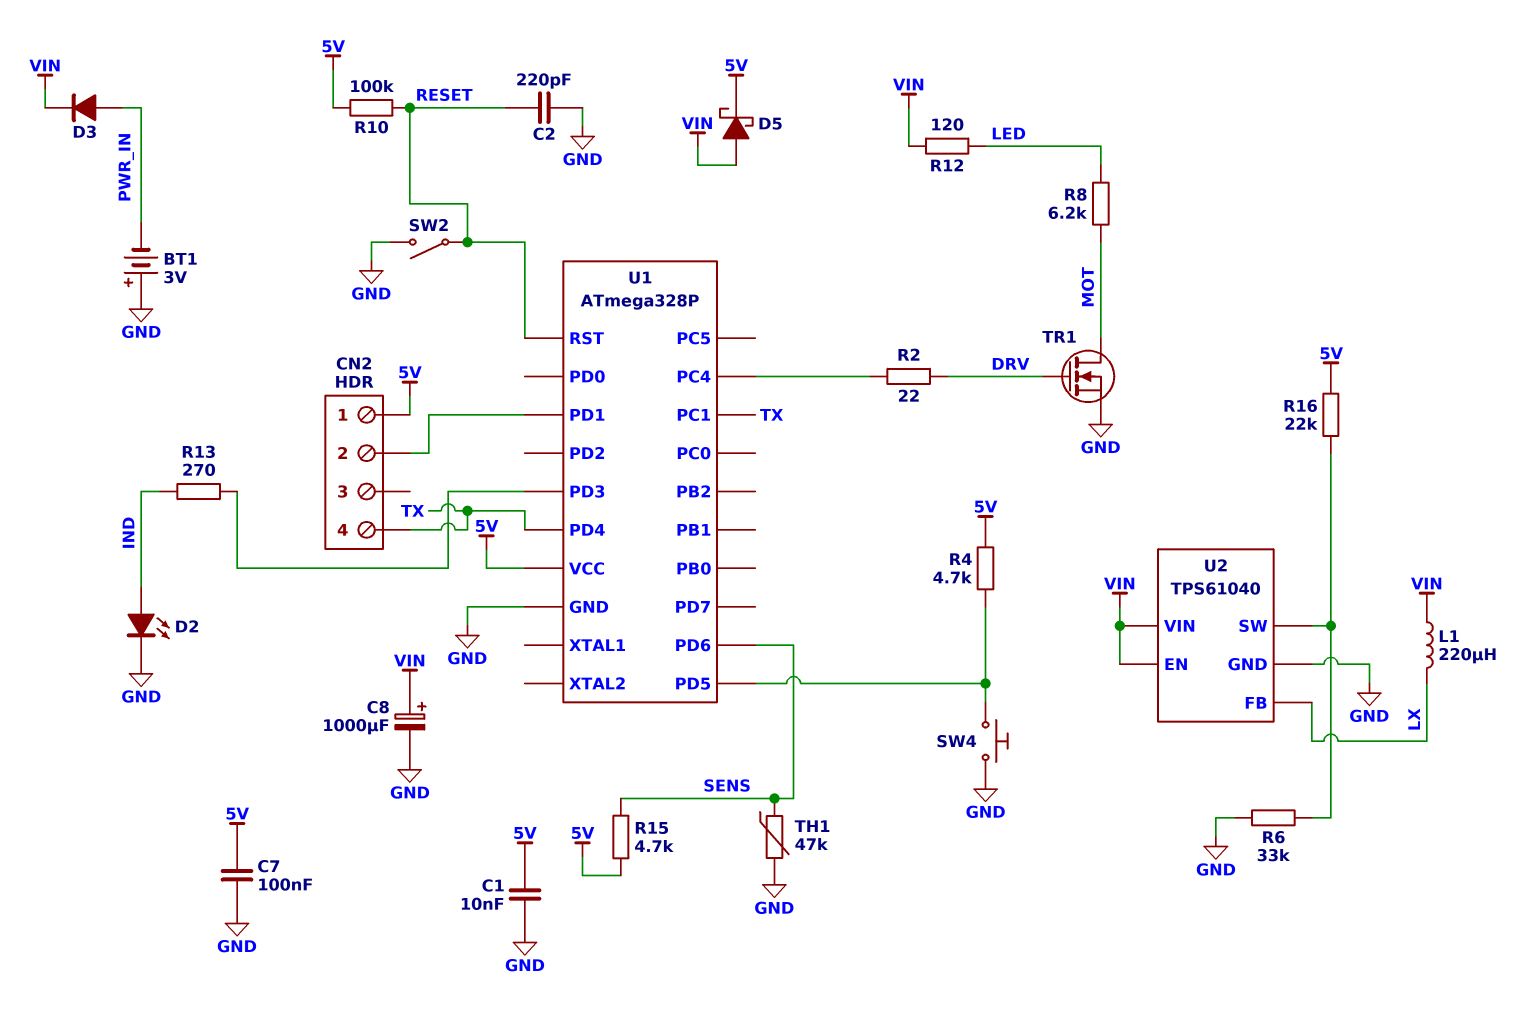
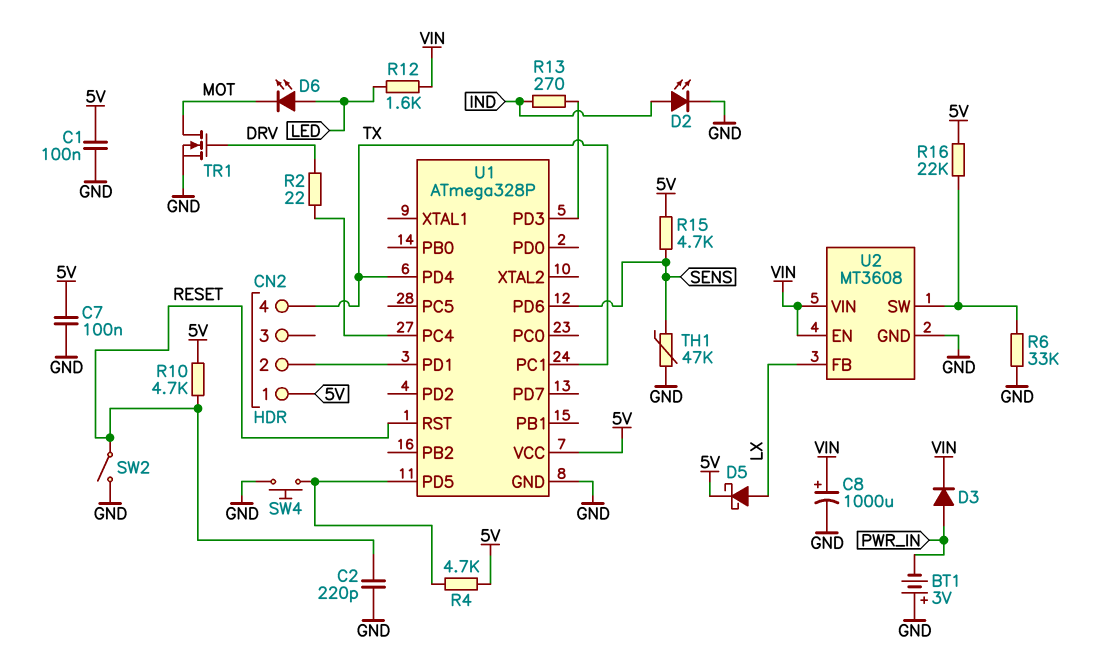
C1: 10nF (5V, GND) -> 100nF (5V, GND)
D5: schottky (A VIN, K 5V) -> schottky (A LX, K 5V)
D6: none -> LED (A LED, K MOT)
L1: 220uH (LX, VIN) -> none
R8: 6.2k (LED, MOT) -> none
R10: 100k (5V, RESET) -> 4.7k (5V, RESET)
R12: 120 (LED, VIN) -> 1.6k (LED, VIN)
U2: TPS61040 -> MT3608

